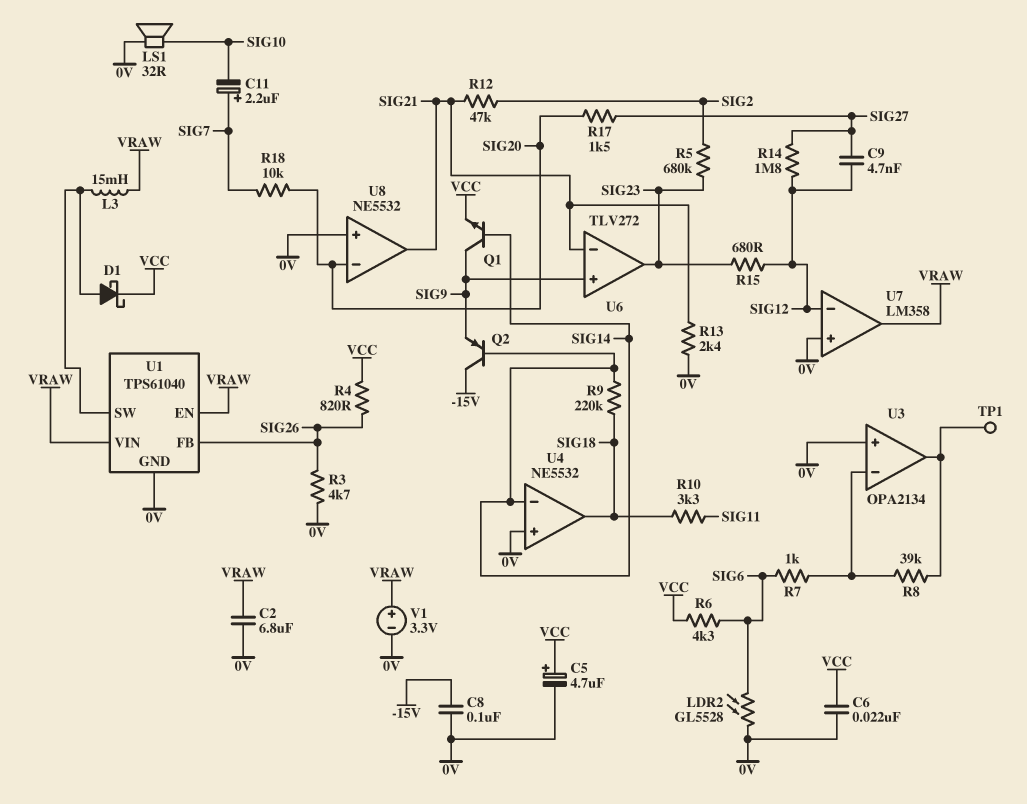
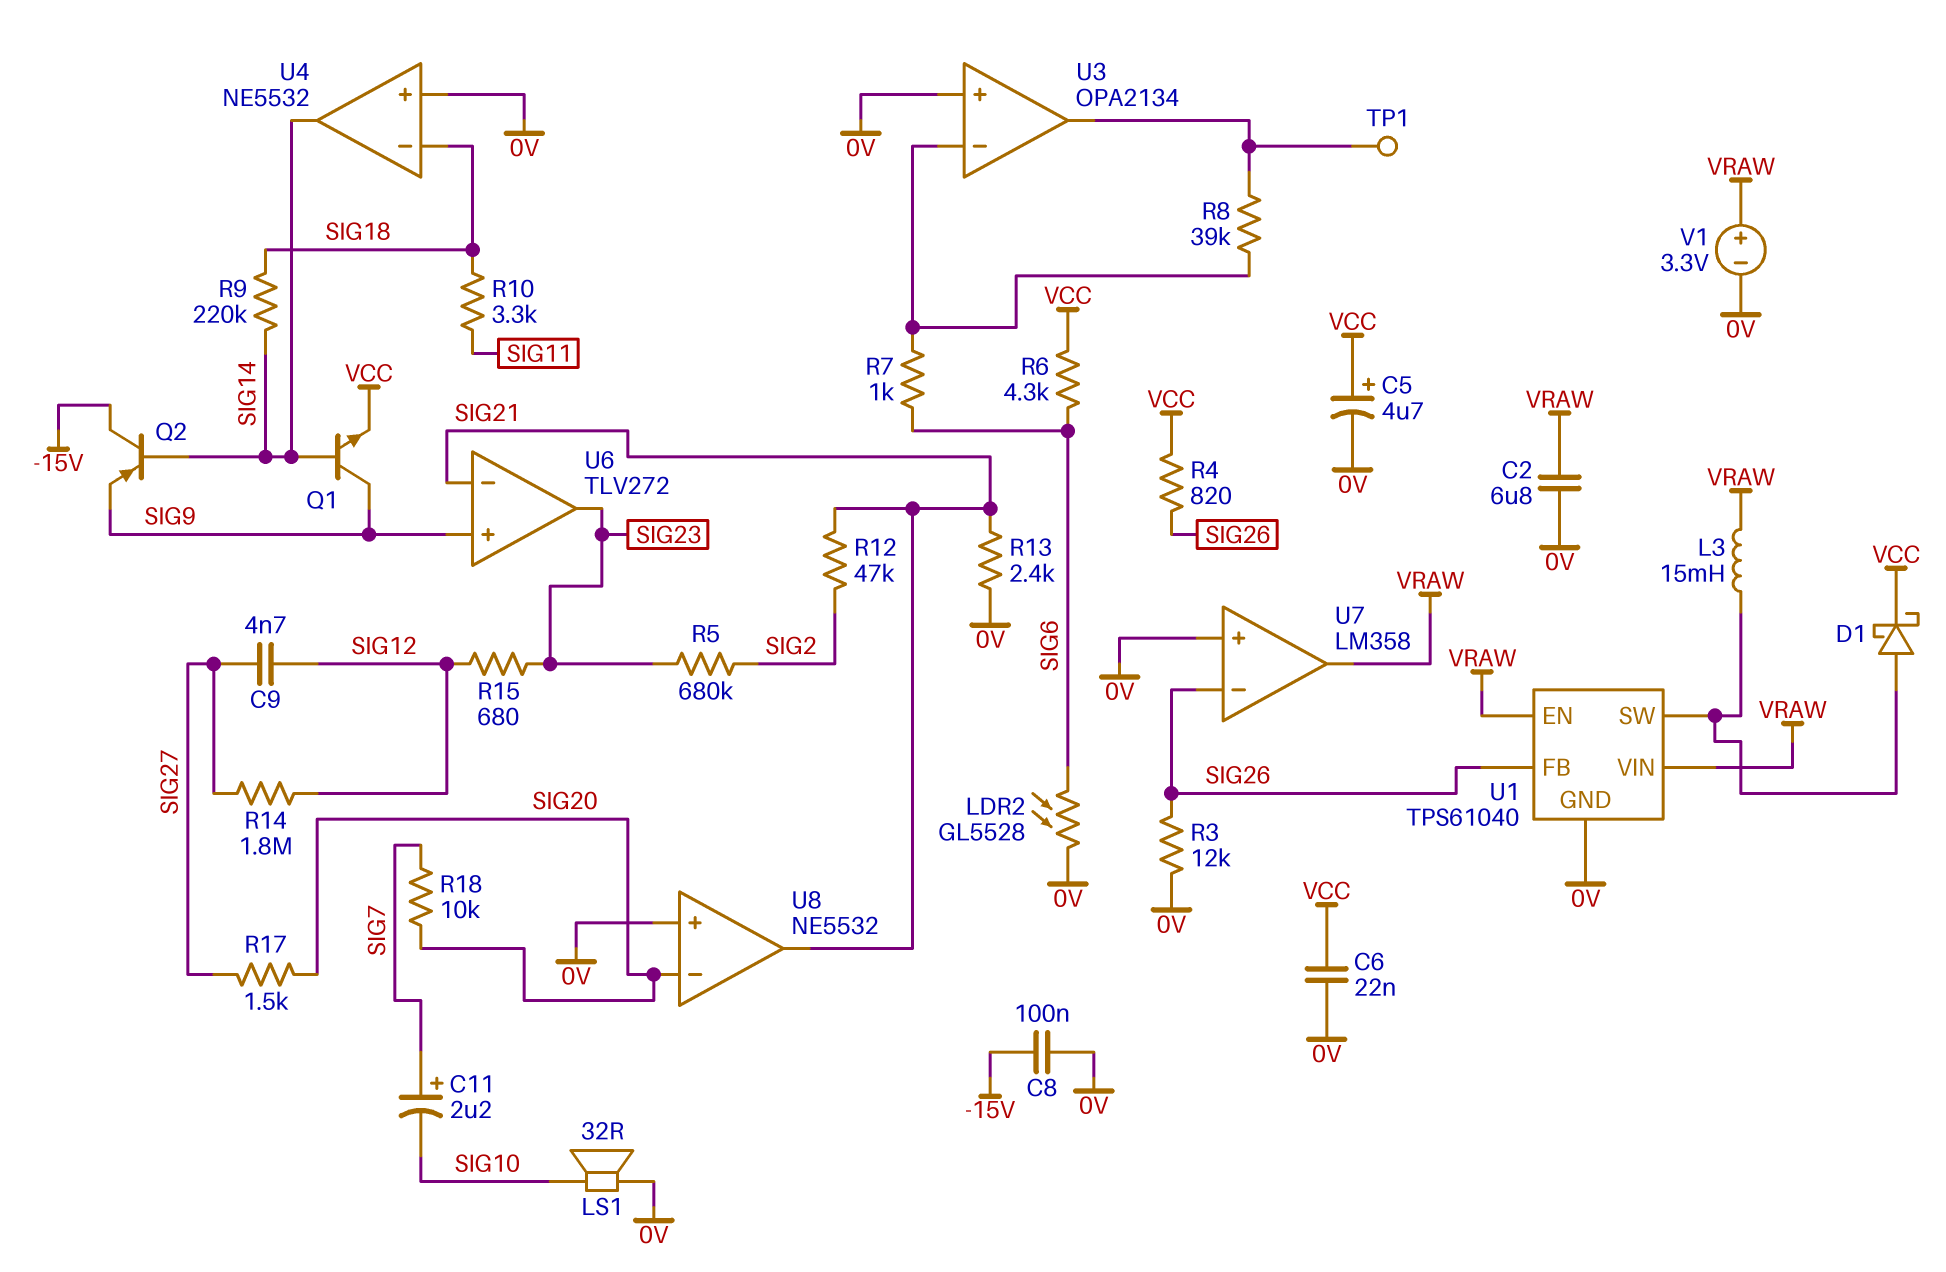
R3: 4.7k (0V, SIG26) -> 12k (0V, SIG26)
U4 pin in-: SIG14 -> SIG18
U4 pin out: SIG18 -> SIG14
U7 pin in-: SIG12 -> SIG26

